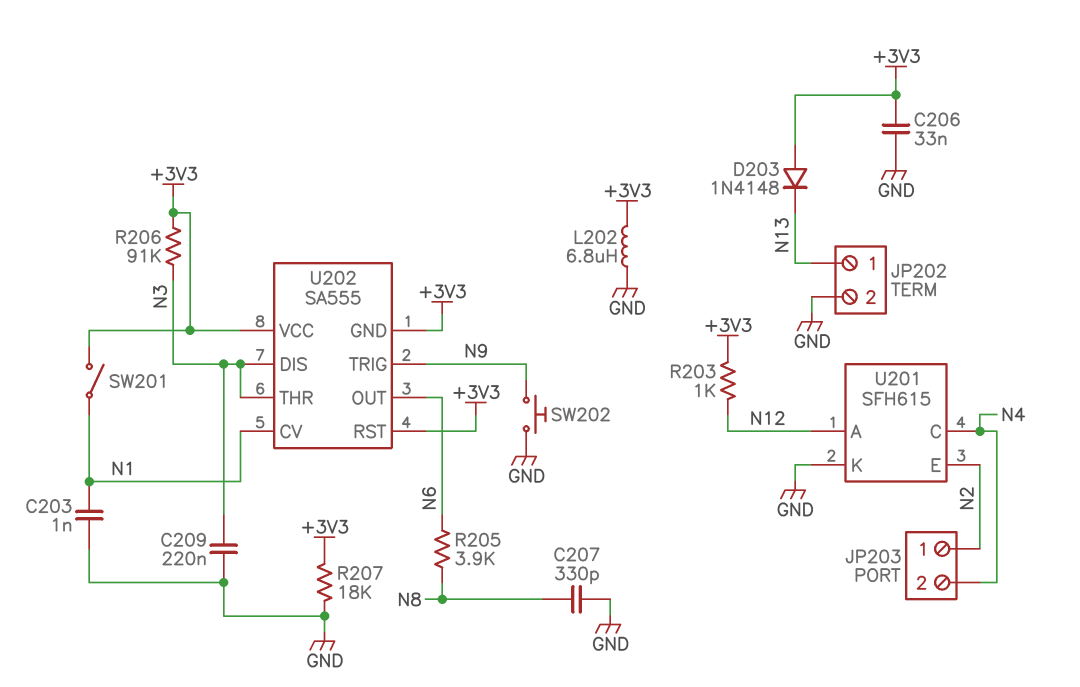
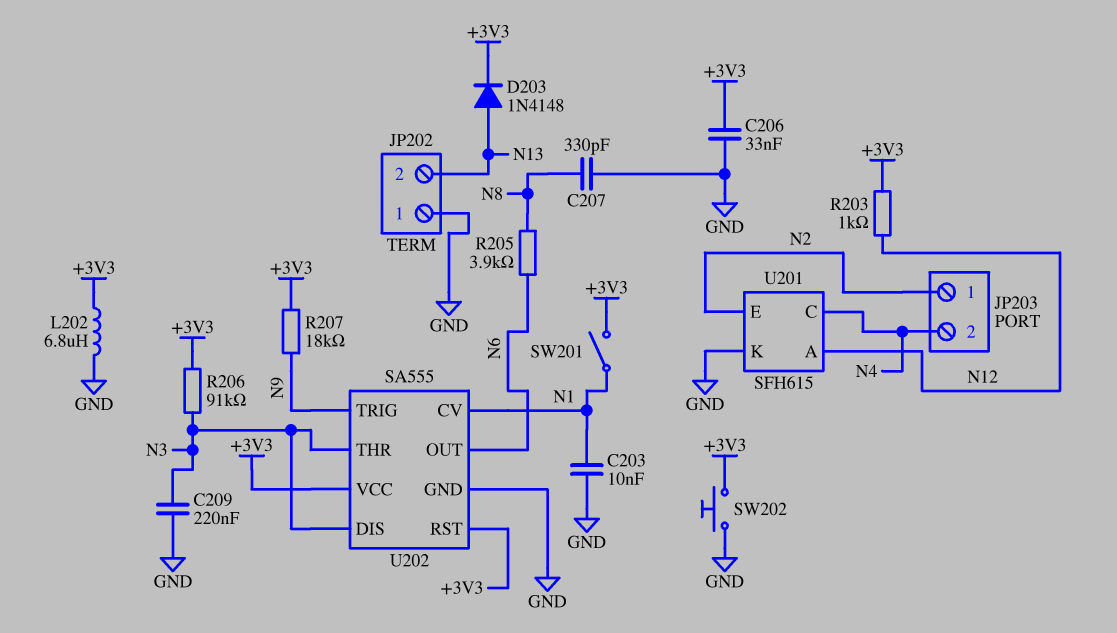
C203: 1nF (GND, N1) -> 10nF (GND, N1)
D203: diode 1N4148 (A +3V3, K N13) -> diode 1N4148 (A N13, K +3V3)
JP202 pin 1: N13 -> GND
JP202 pin 2: GND -> N13
R207: 18k (+3V3, GND) -> 18k (+3V3, N9)
SW202: button (GND, N9) -> button (+3V3, GND)
U202 pin GND: +3V3 -> GND

